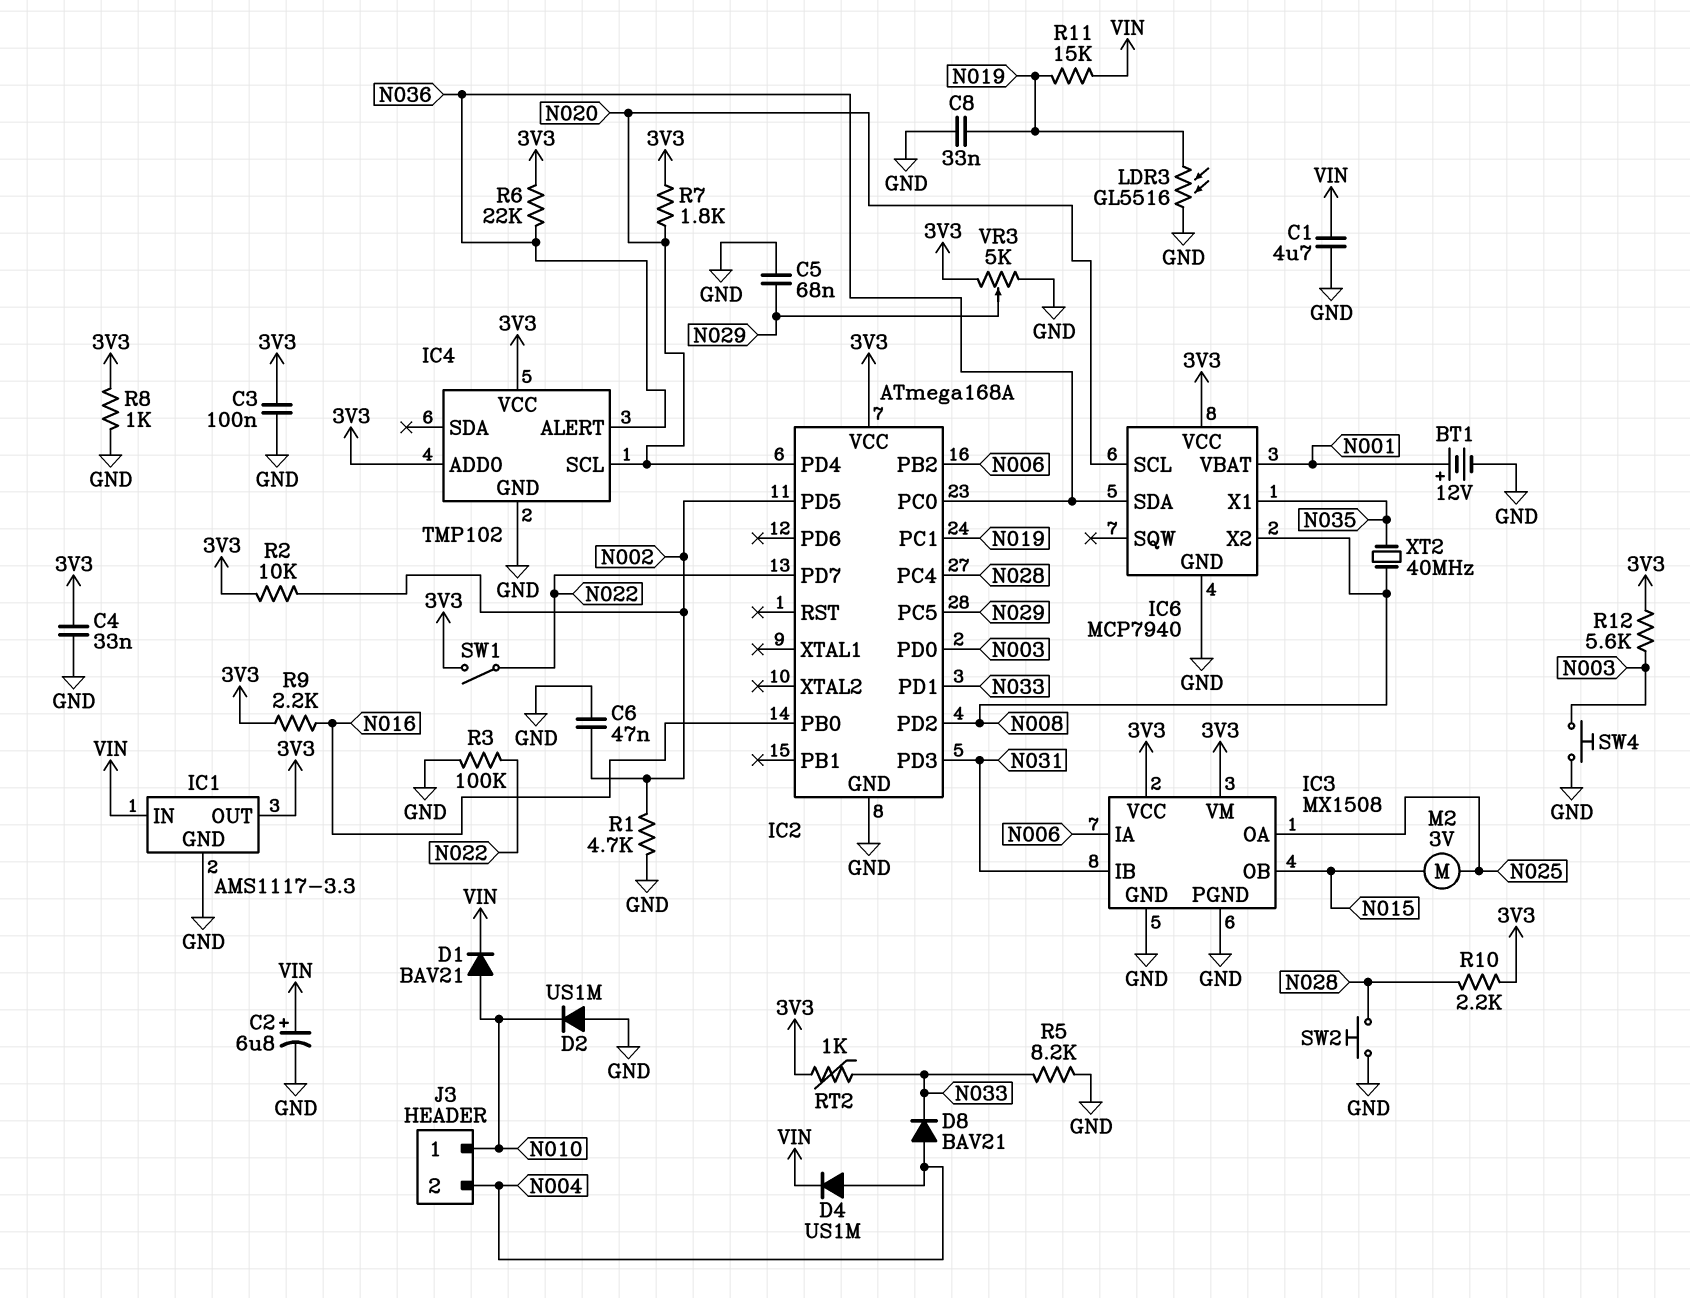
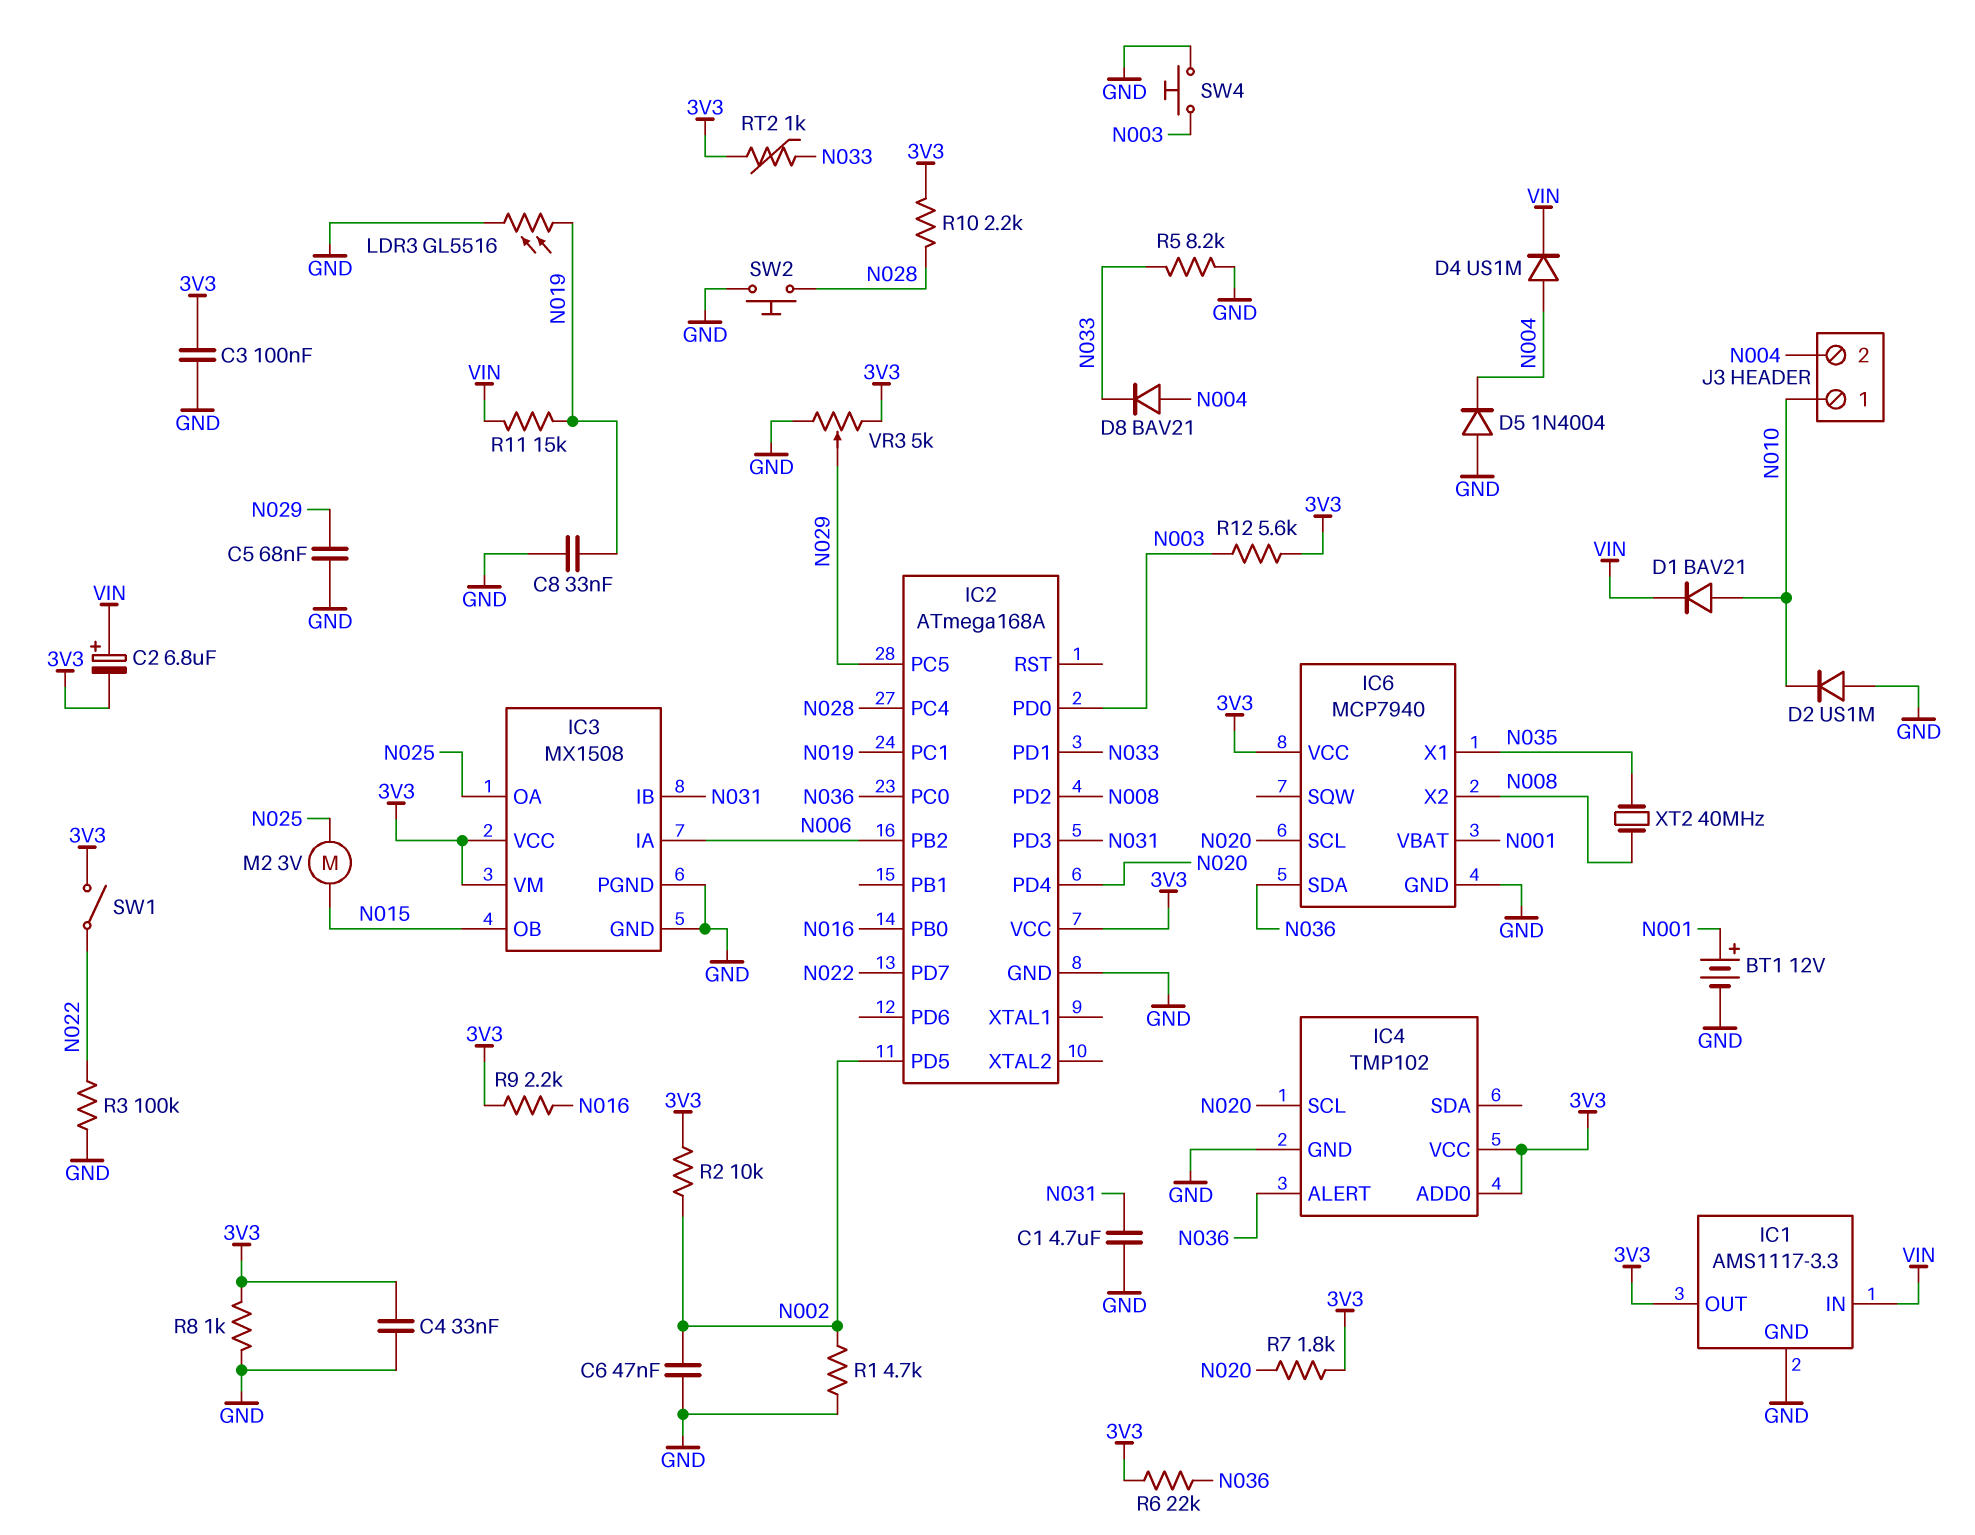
C1: 4.7uF (GND, VIN) -> 4.7uF (GND, N031)
C2: 6.8uF (plus VIN, minus GND) -> 6.8uF (plus VIN, minus 3V3)
D5: none -> diode 1N4004 (A GND, K N004)

